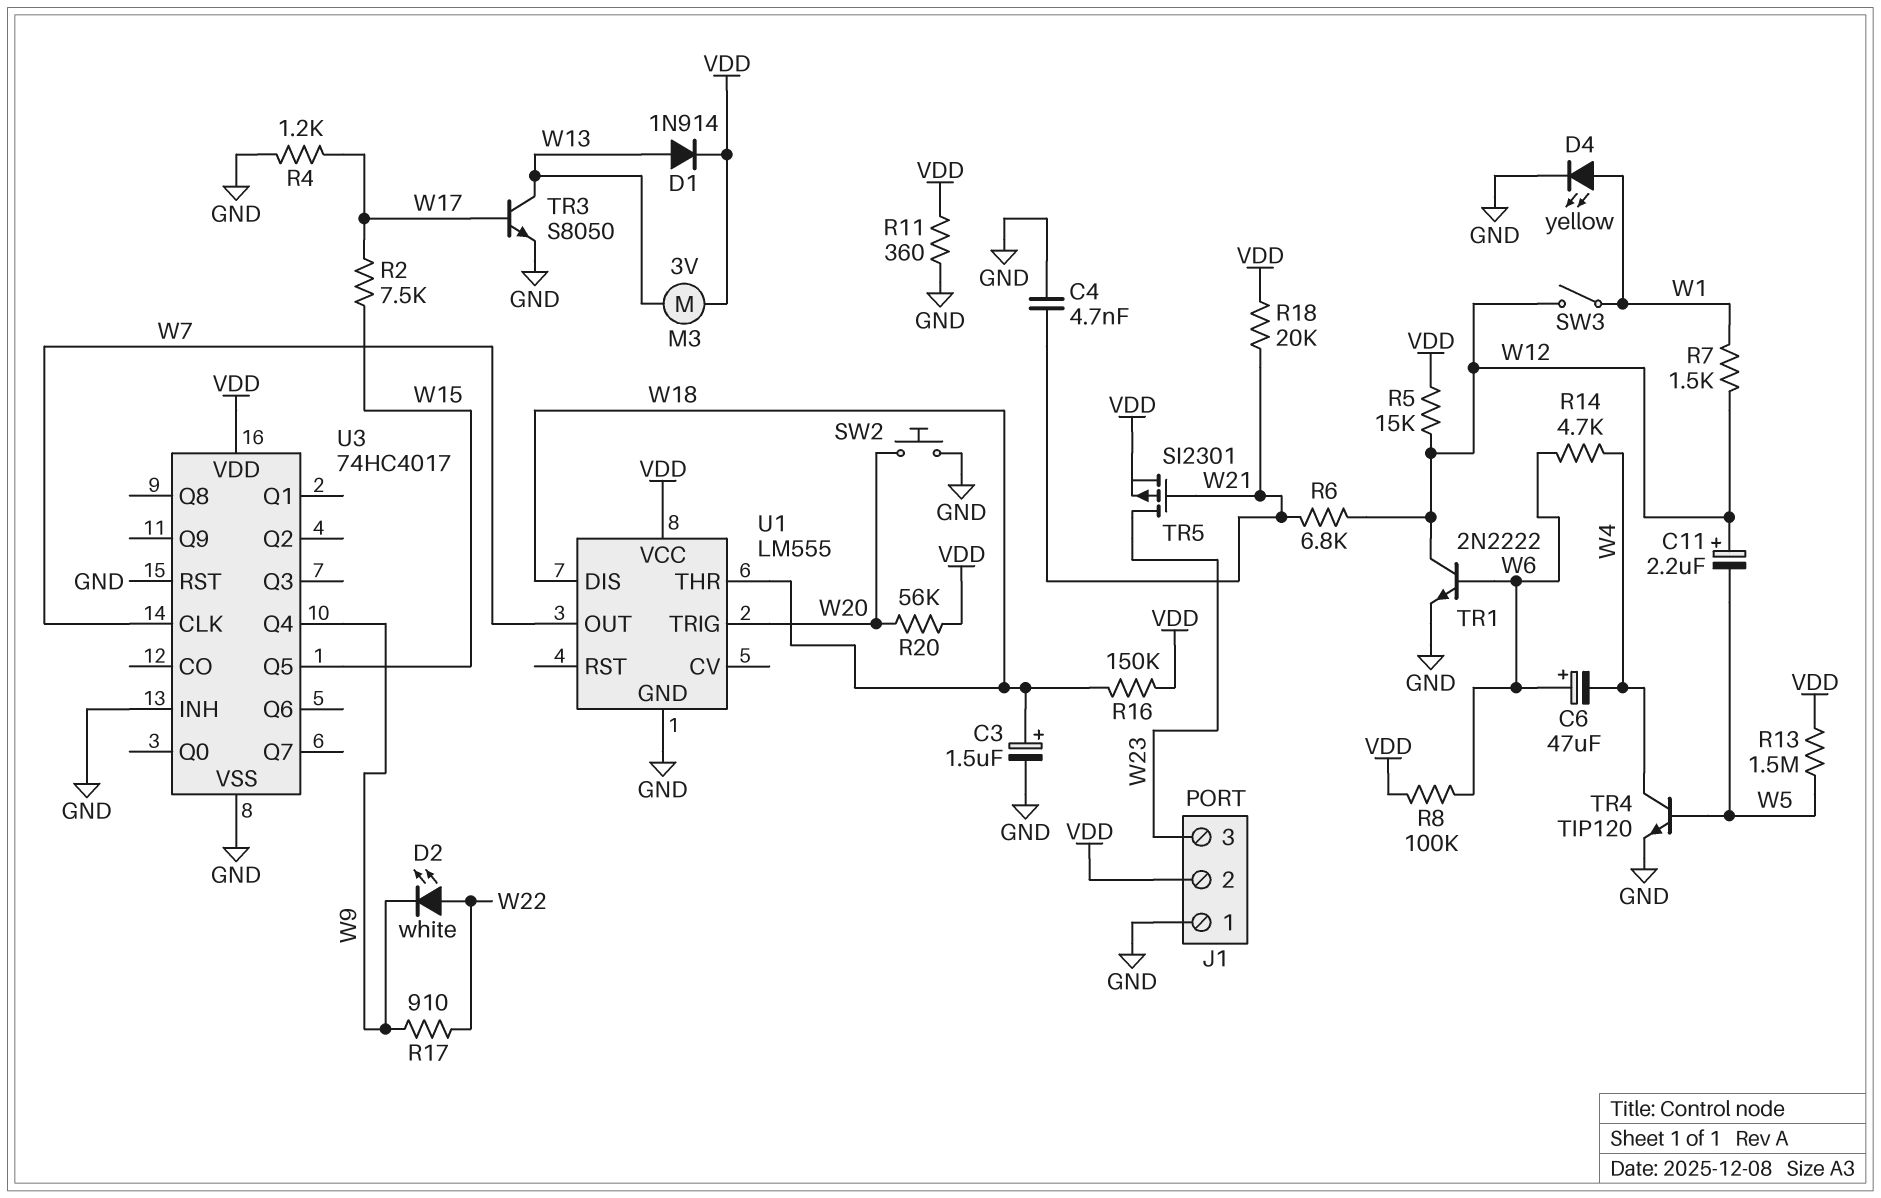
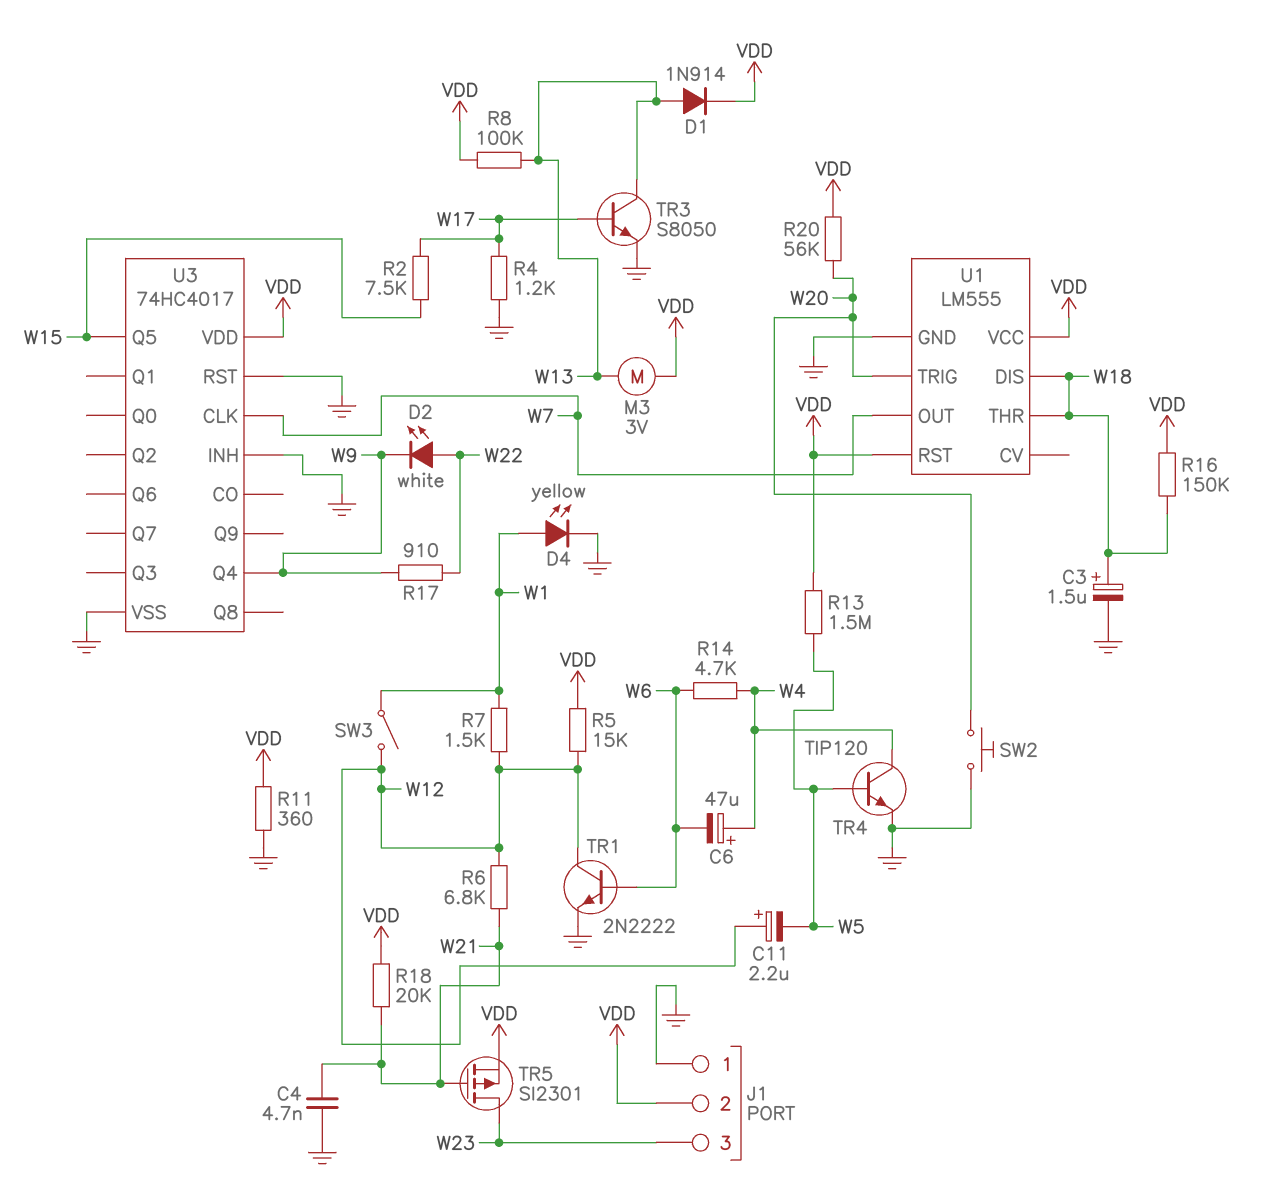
C6: 47uF (plus W6, minus W4) -> 47uF (plus W4, minus W6)
R8: 100k (VDD, W6) -> 100k (VDD, W13)
U1 pin RST: none -> VDD

